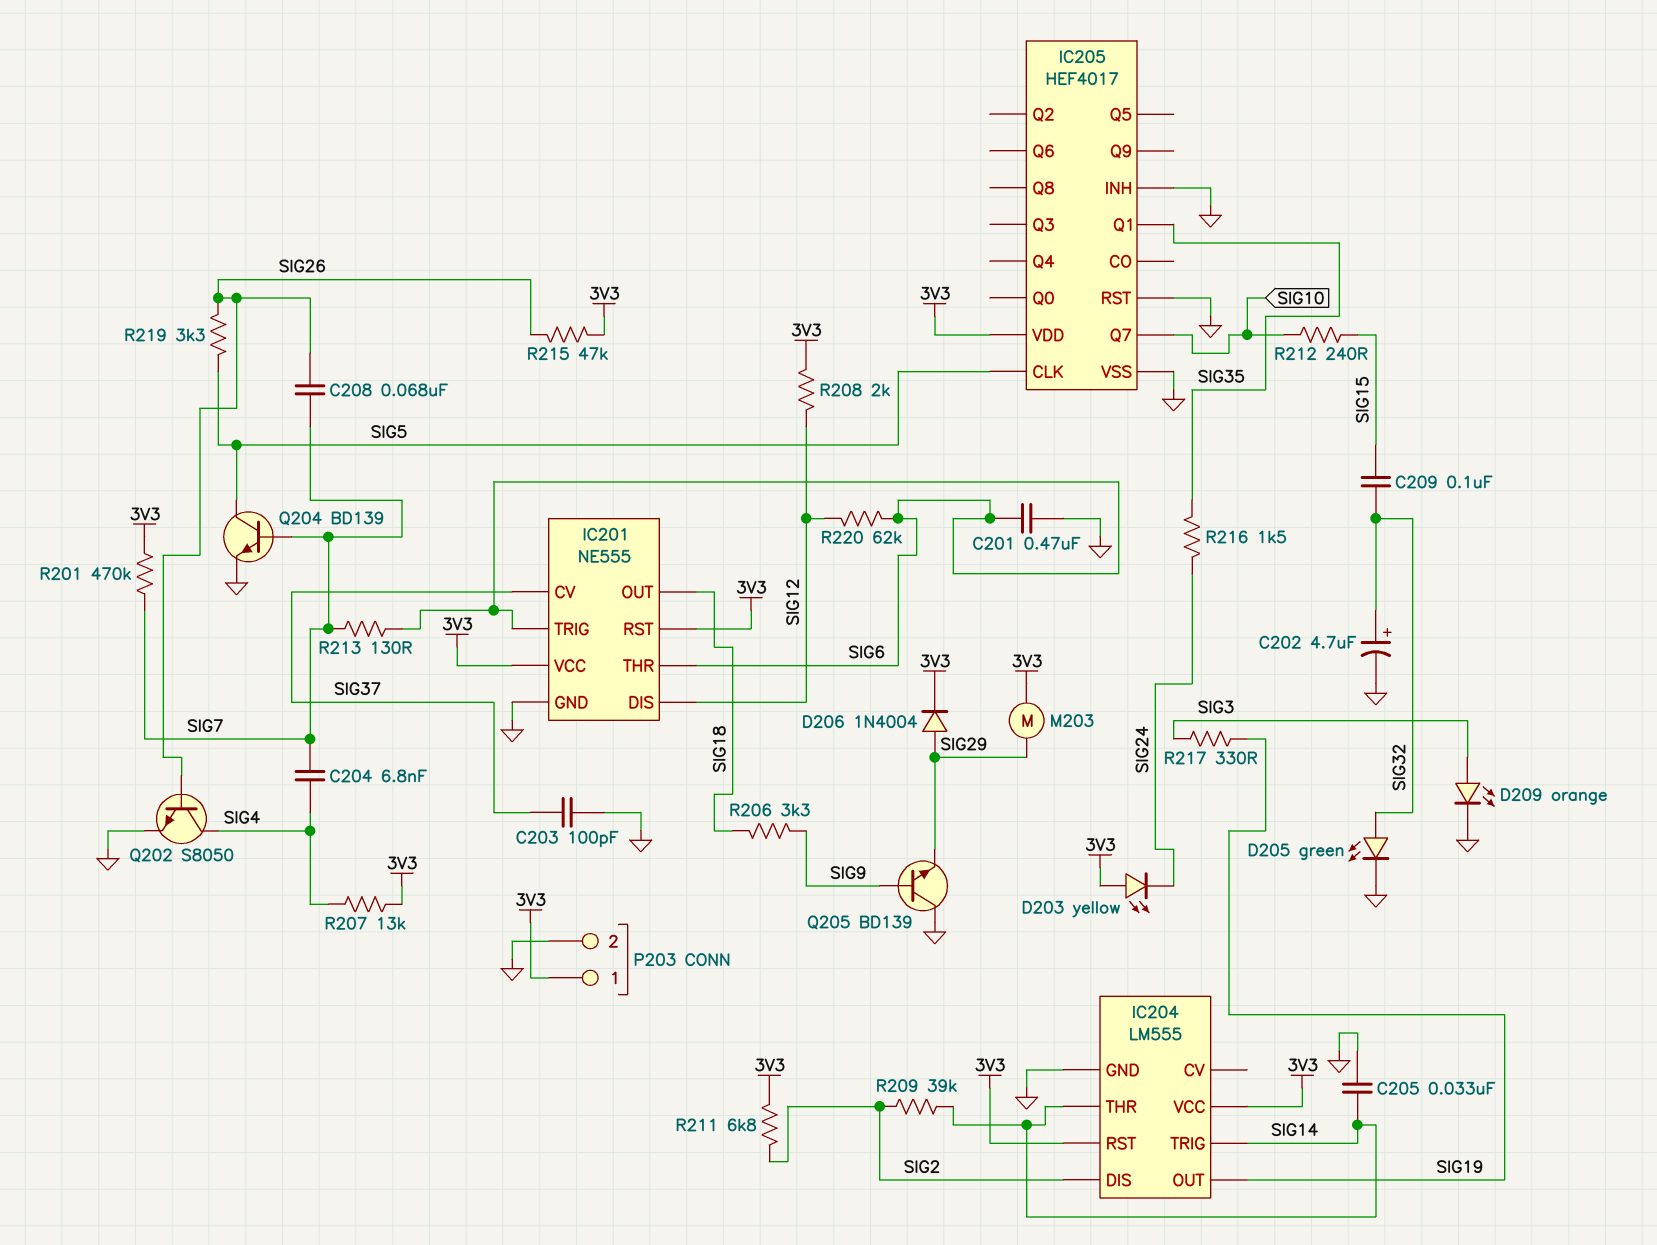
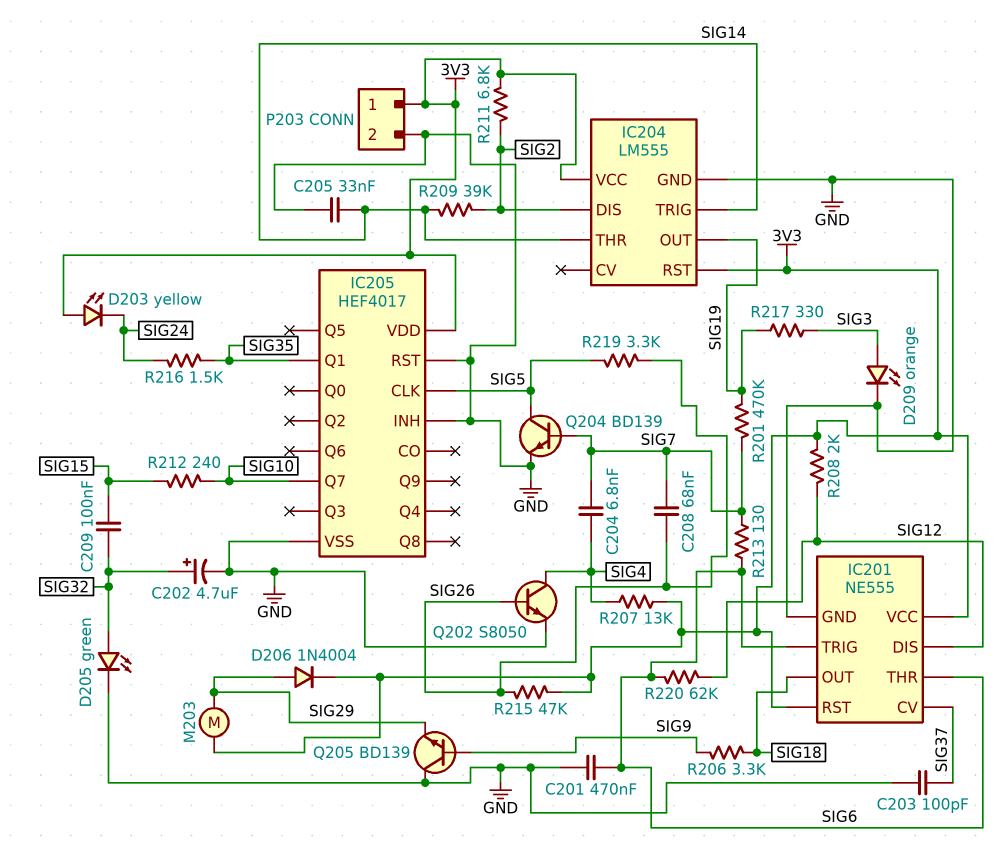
R201: 470k (3V3, SIG7) -> 470k (SIG7, SIG19)

